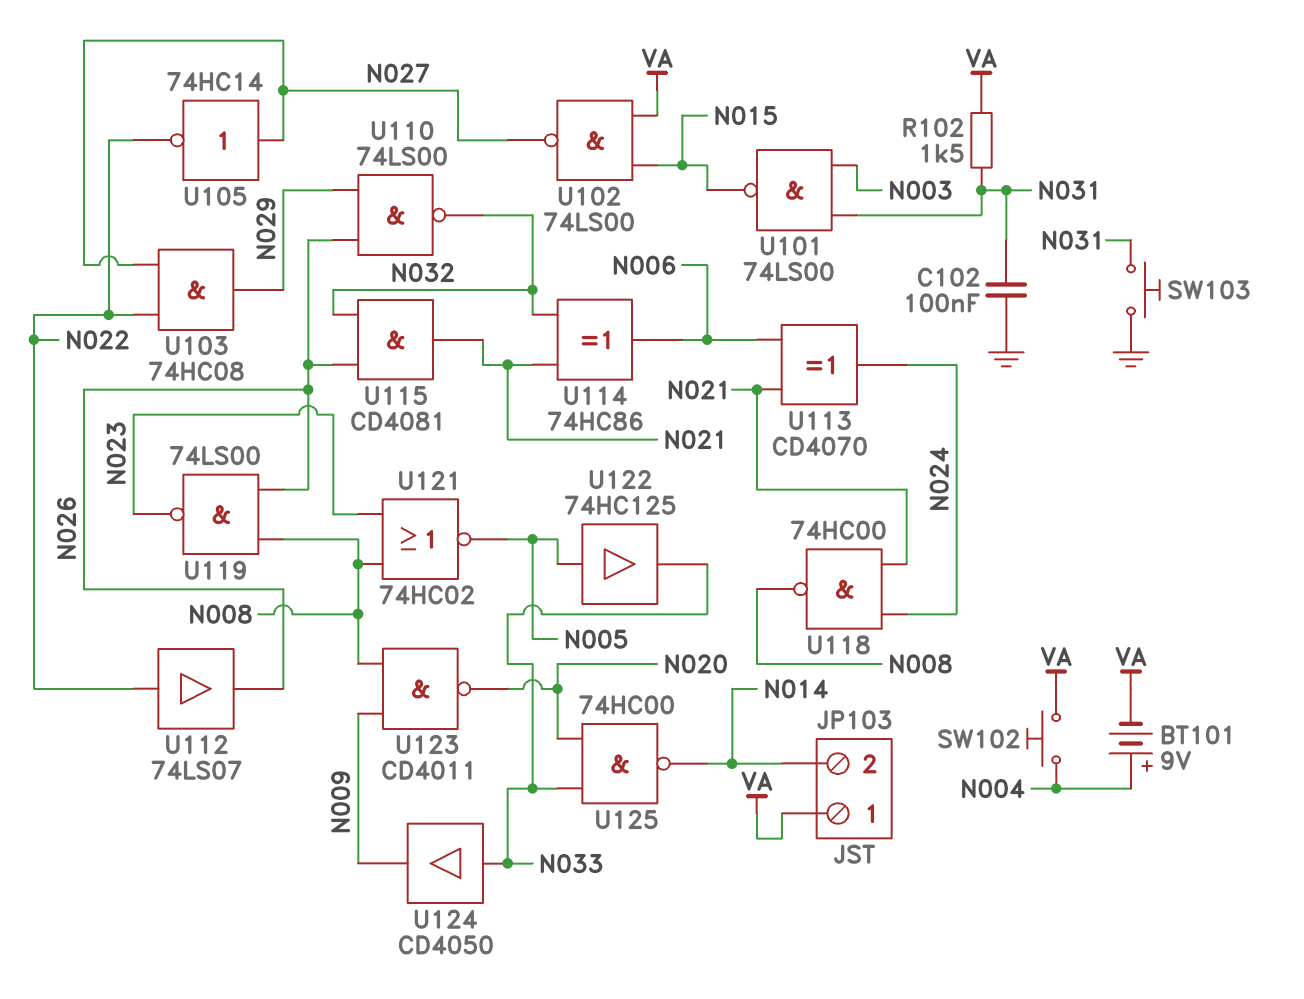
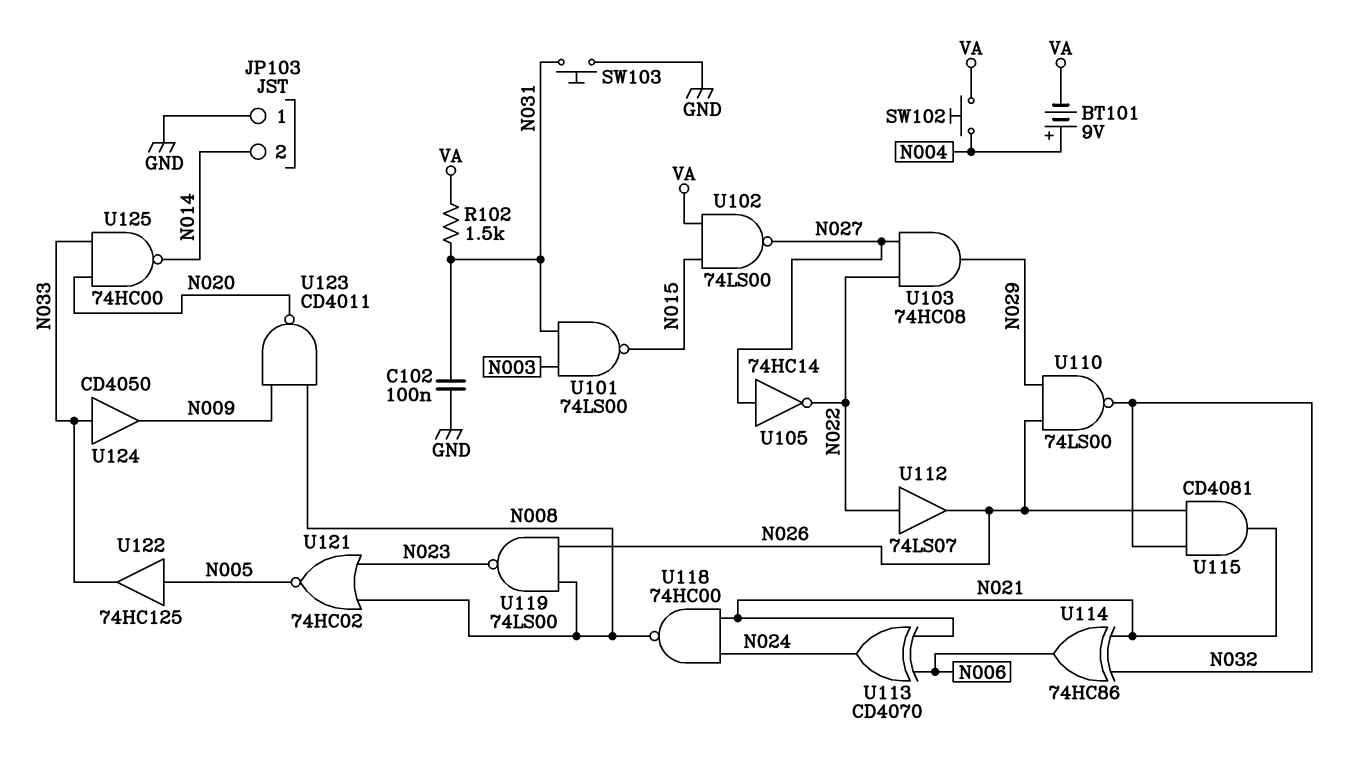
JP103 pin 1: VA -> GND

